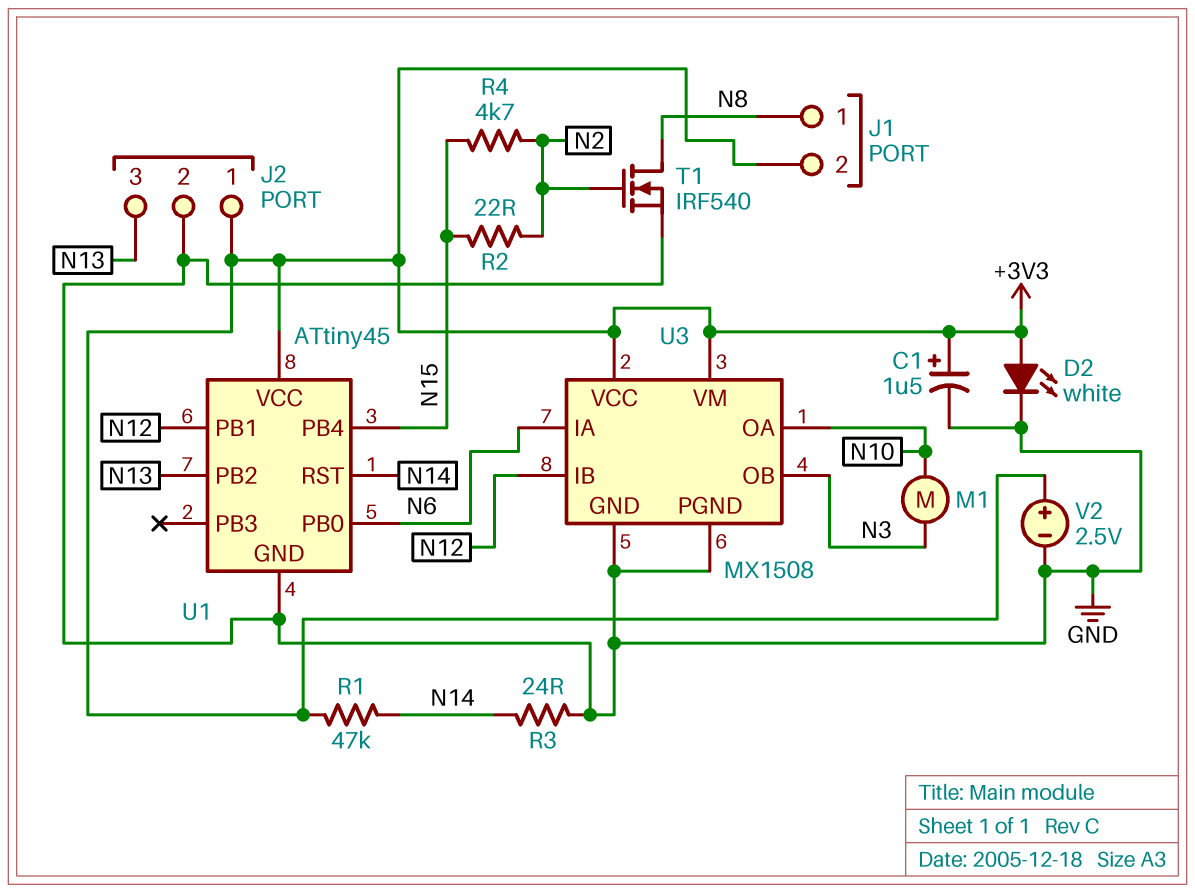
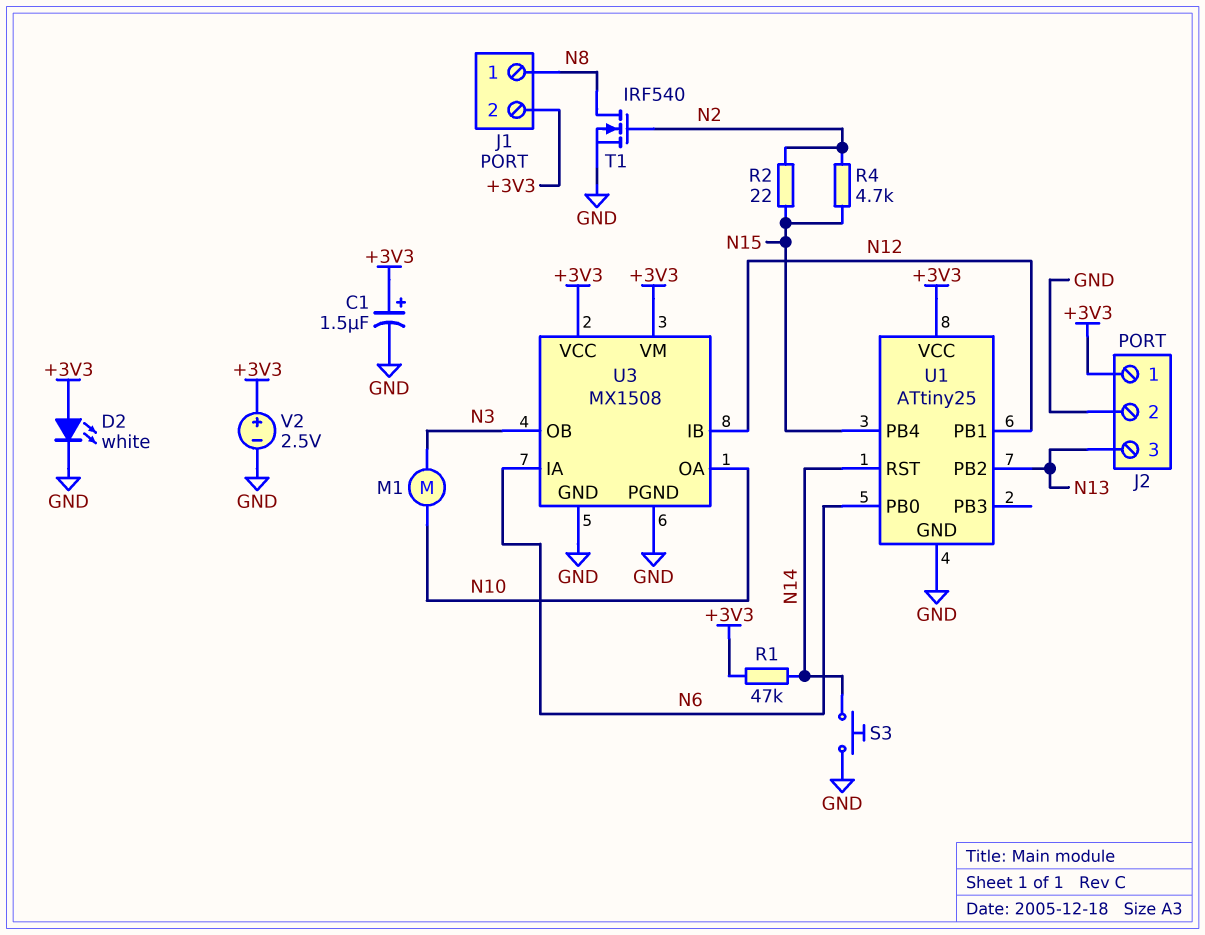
R3: 24 (GND, N14) -> none
S3: none -> button (GND, N14)
U1: ATtiny45 -> ATtiny25

